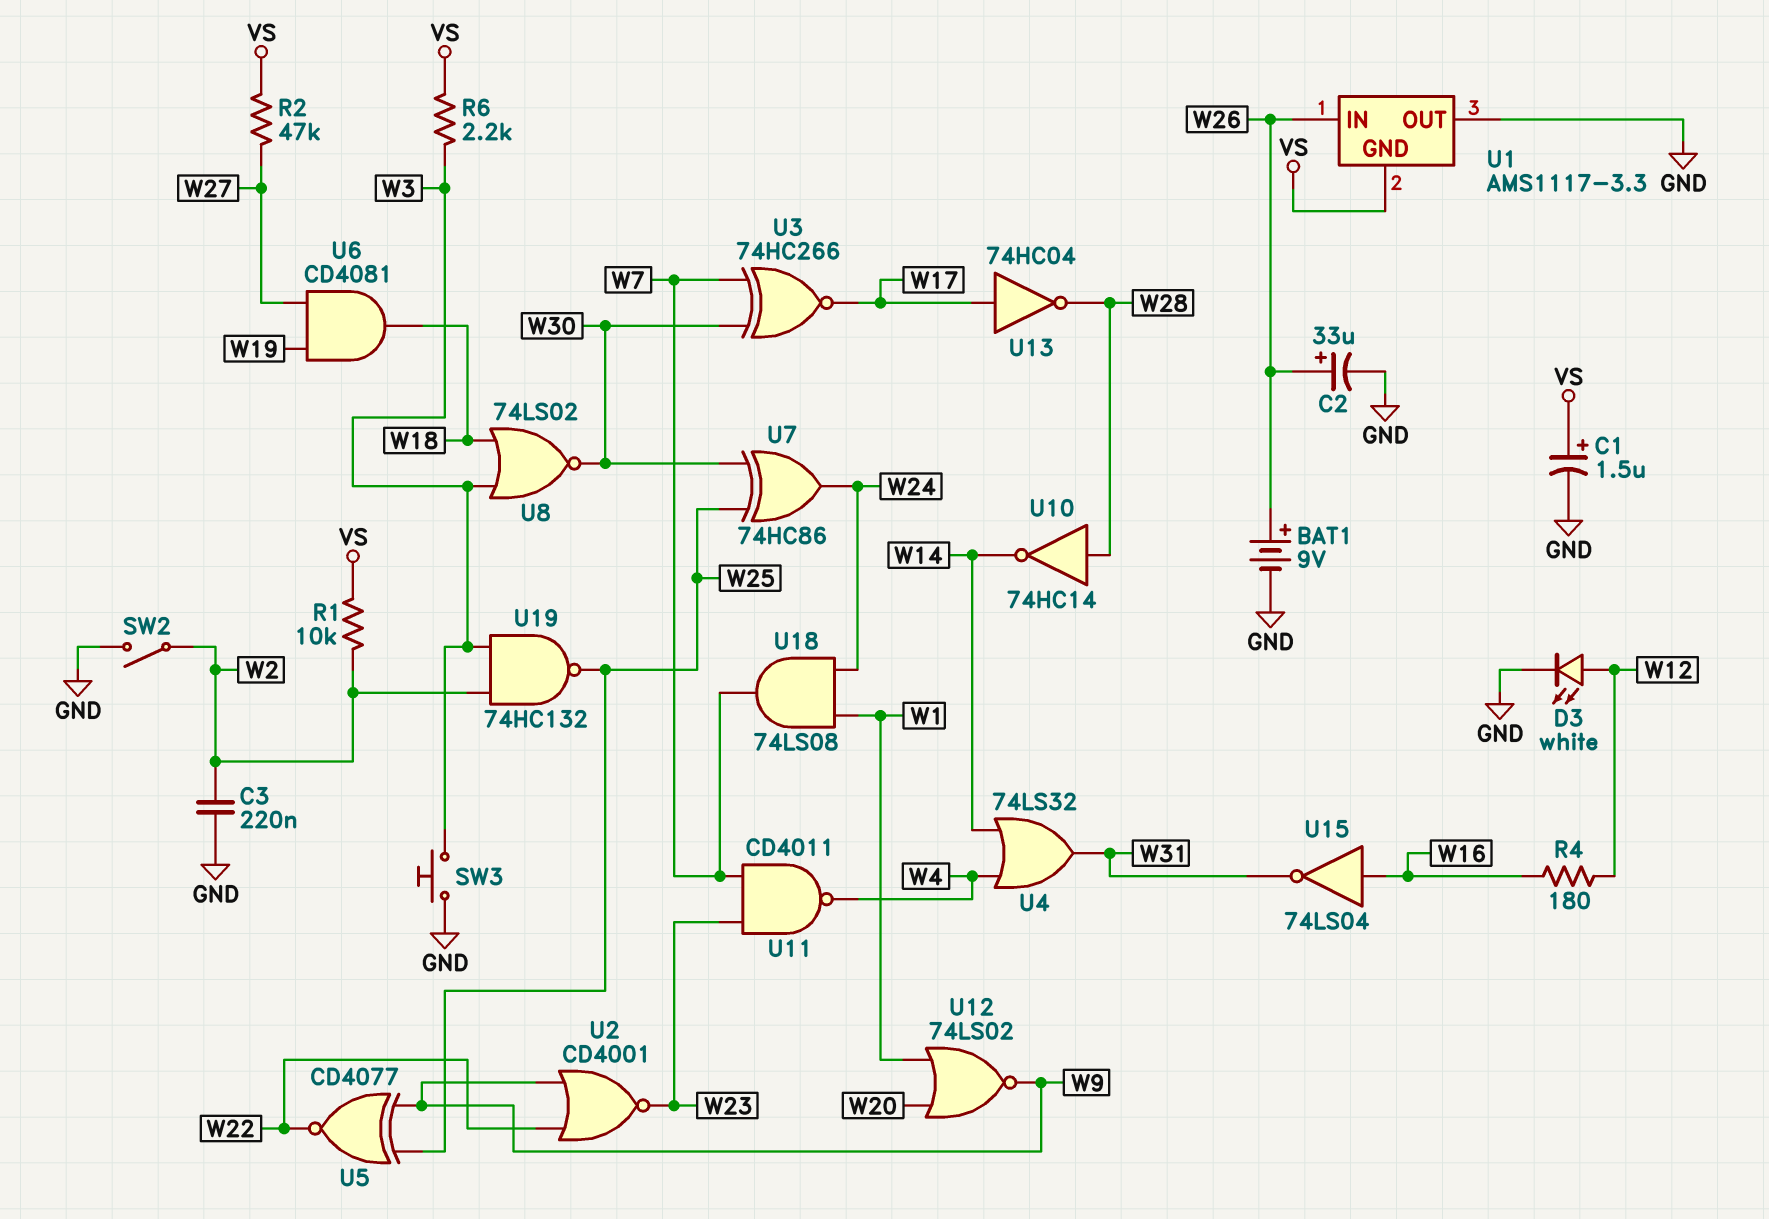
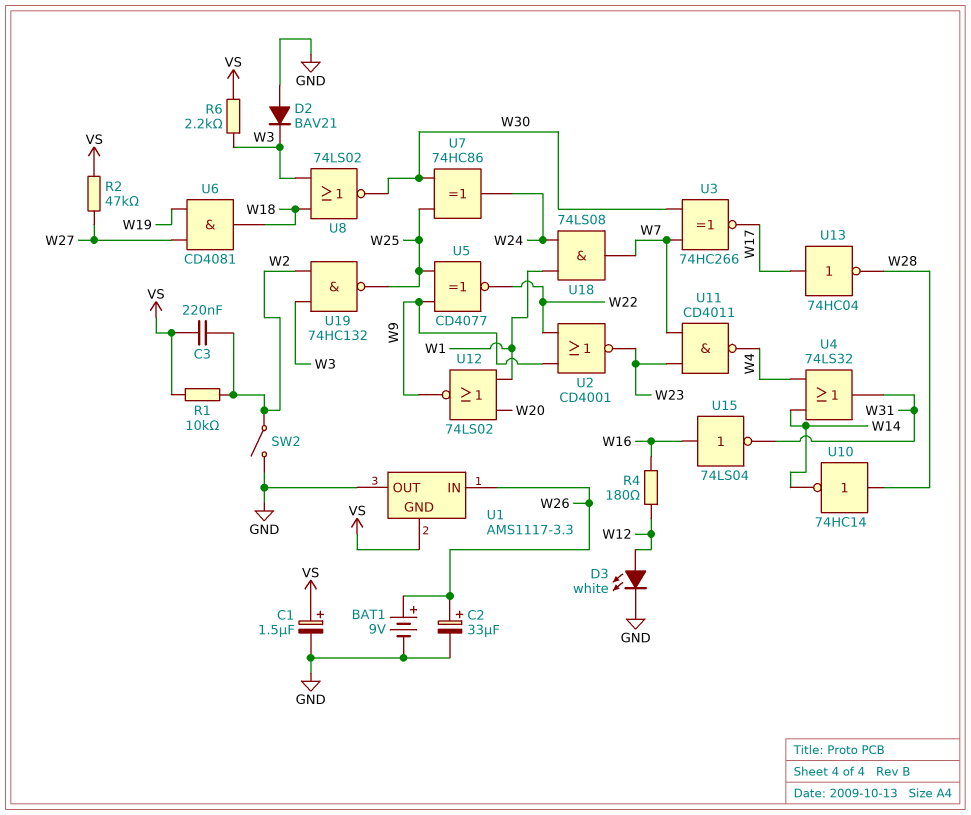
C3: 220nF (GND, W2) -> 220nF (VS, W2)
D2: none -> diode BAV21 (A GND, K W3)
SW3: button (GND, W3) -> none

